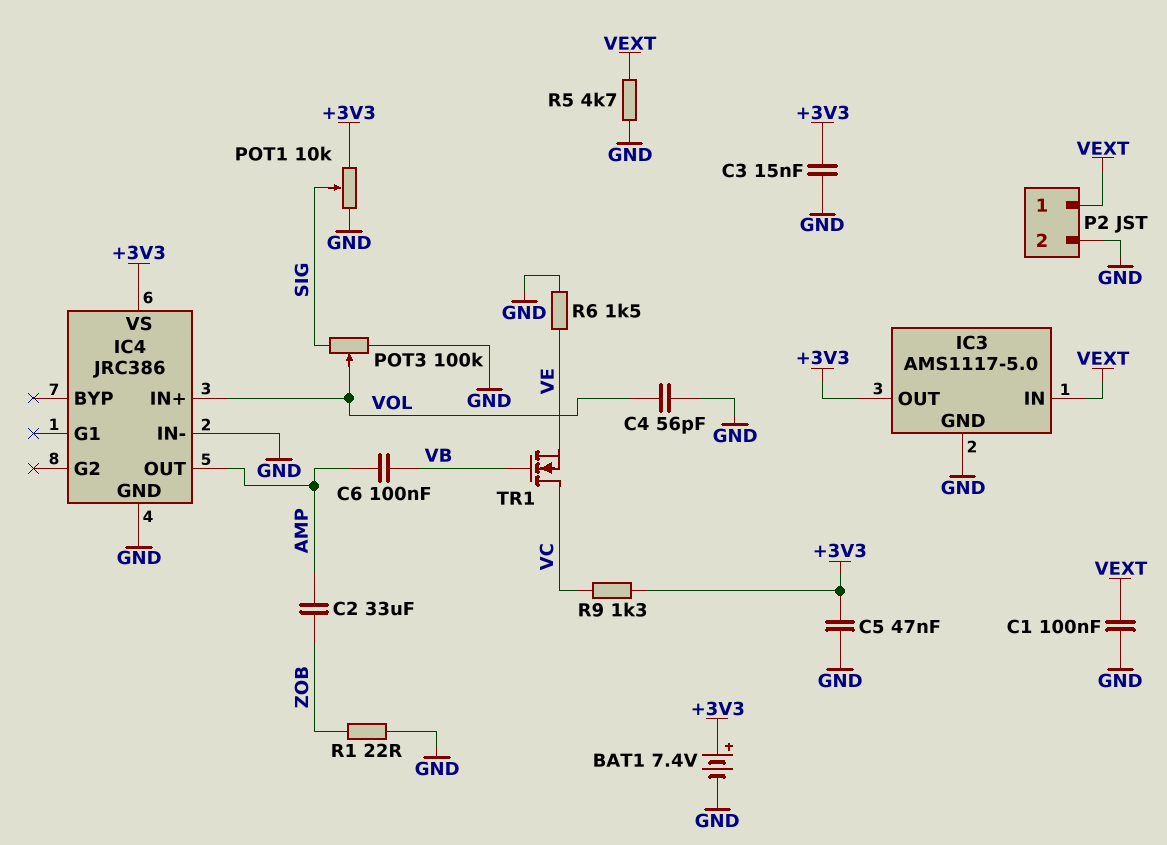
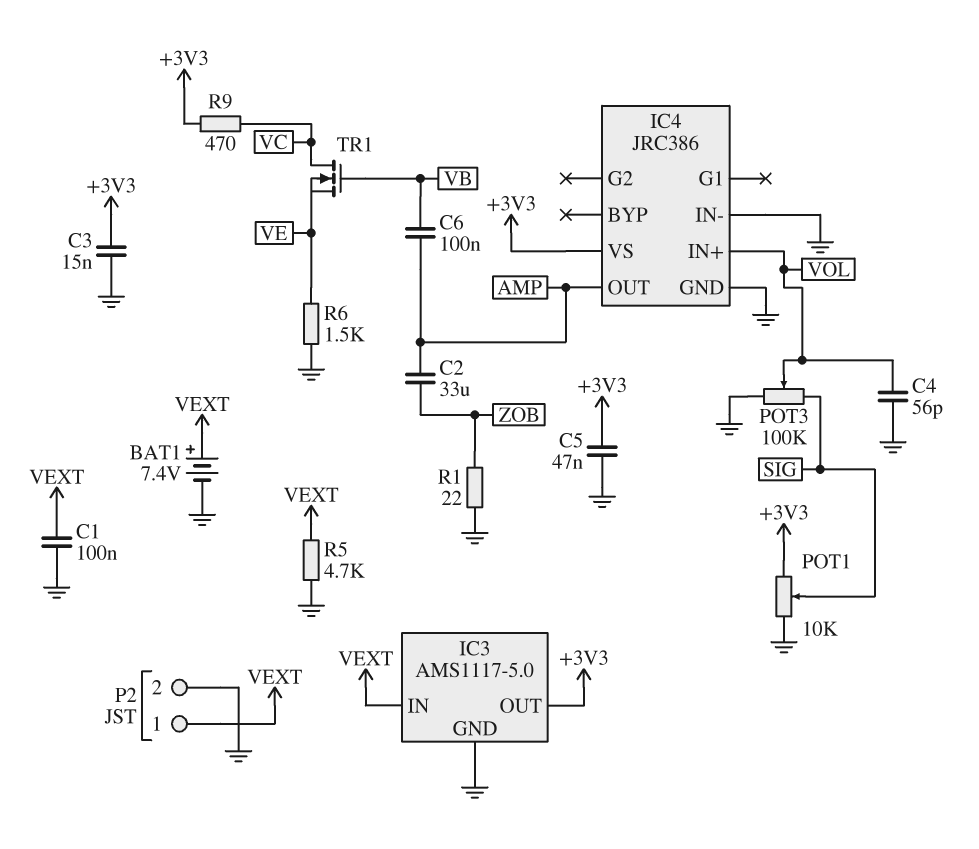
BAT1: 7.4V (plus +3V3, minus GND) -> 7.4V (plus VEXT, minus GND)
R9: 1.3k (+3V3, VC) -> 470 (+3V3, VC)

